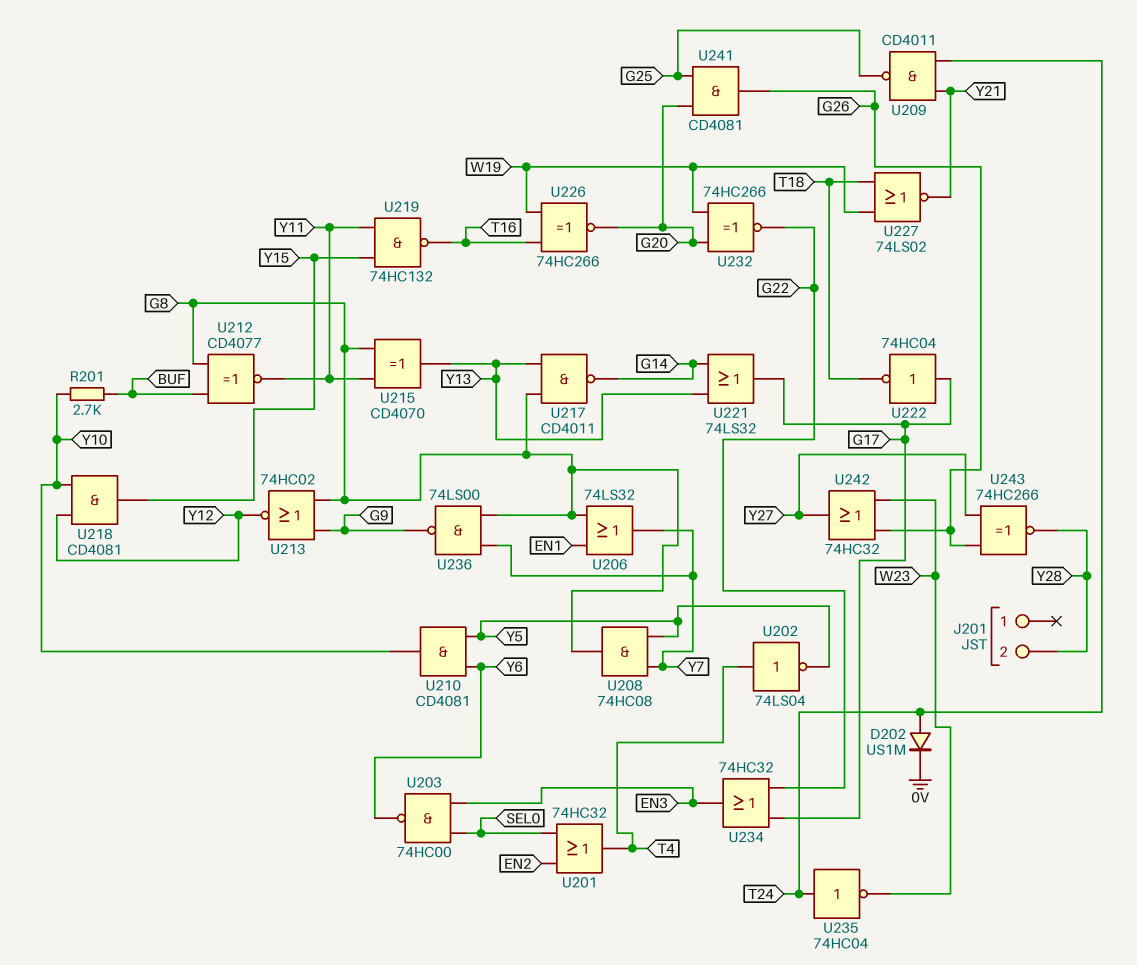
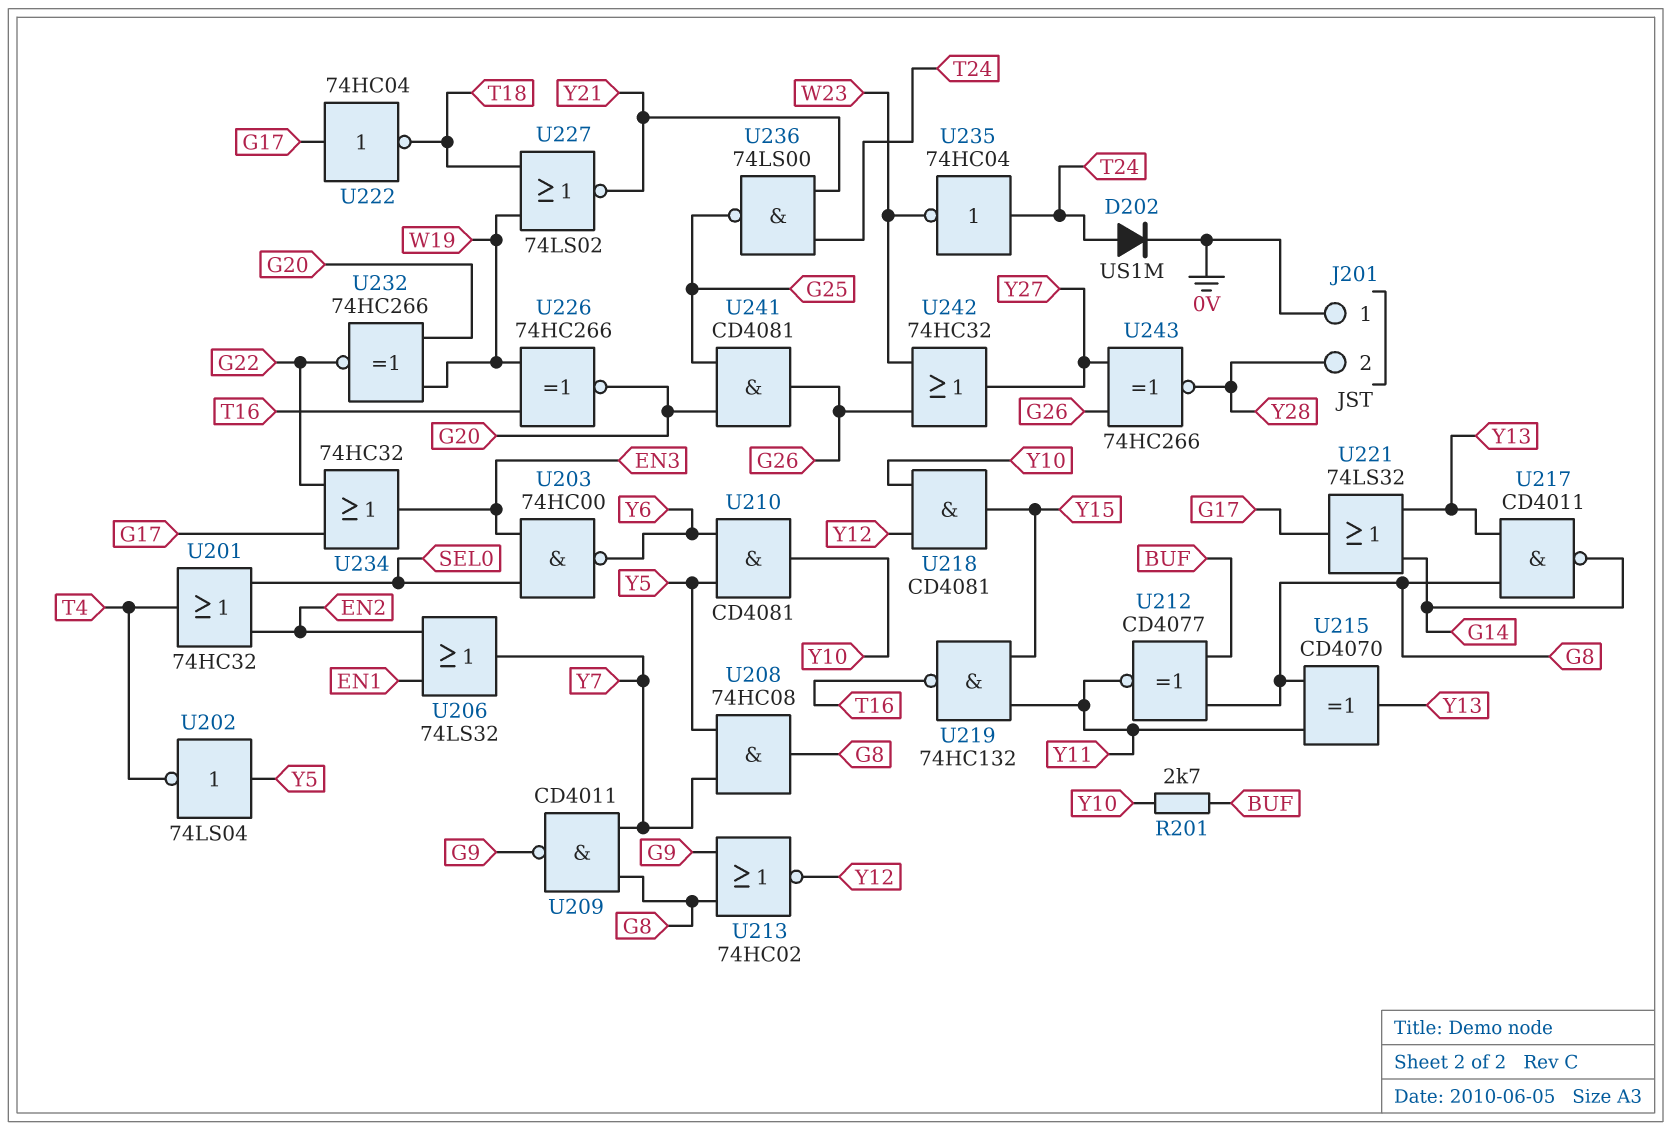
J201 pin 1: none -> 0V
U202: NOT 74LS04 (in T4, out Y5) -> NOT 74LS04 (in Y5, out T4)
U206: OR 74LS32 (in EN1, in G8, out Y7) -> OR 74LS32 (in EN1, in EN2, out Y7)
U209: NAND CD4011 (in T24, in Y21, out G25) -> NAND CD4011 (in G8, in Y7, out G9)
U236: NAND 74LS00 (in G8, in Y7, out G9) -> NAND 74LS00 (in T24, in Y21, out G25)

